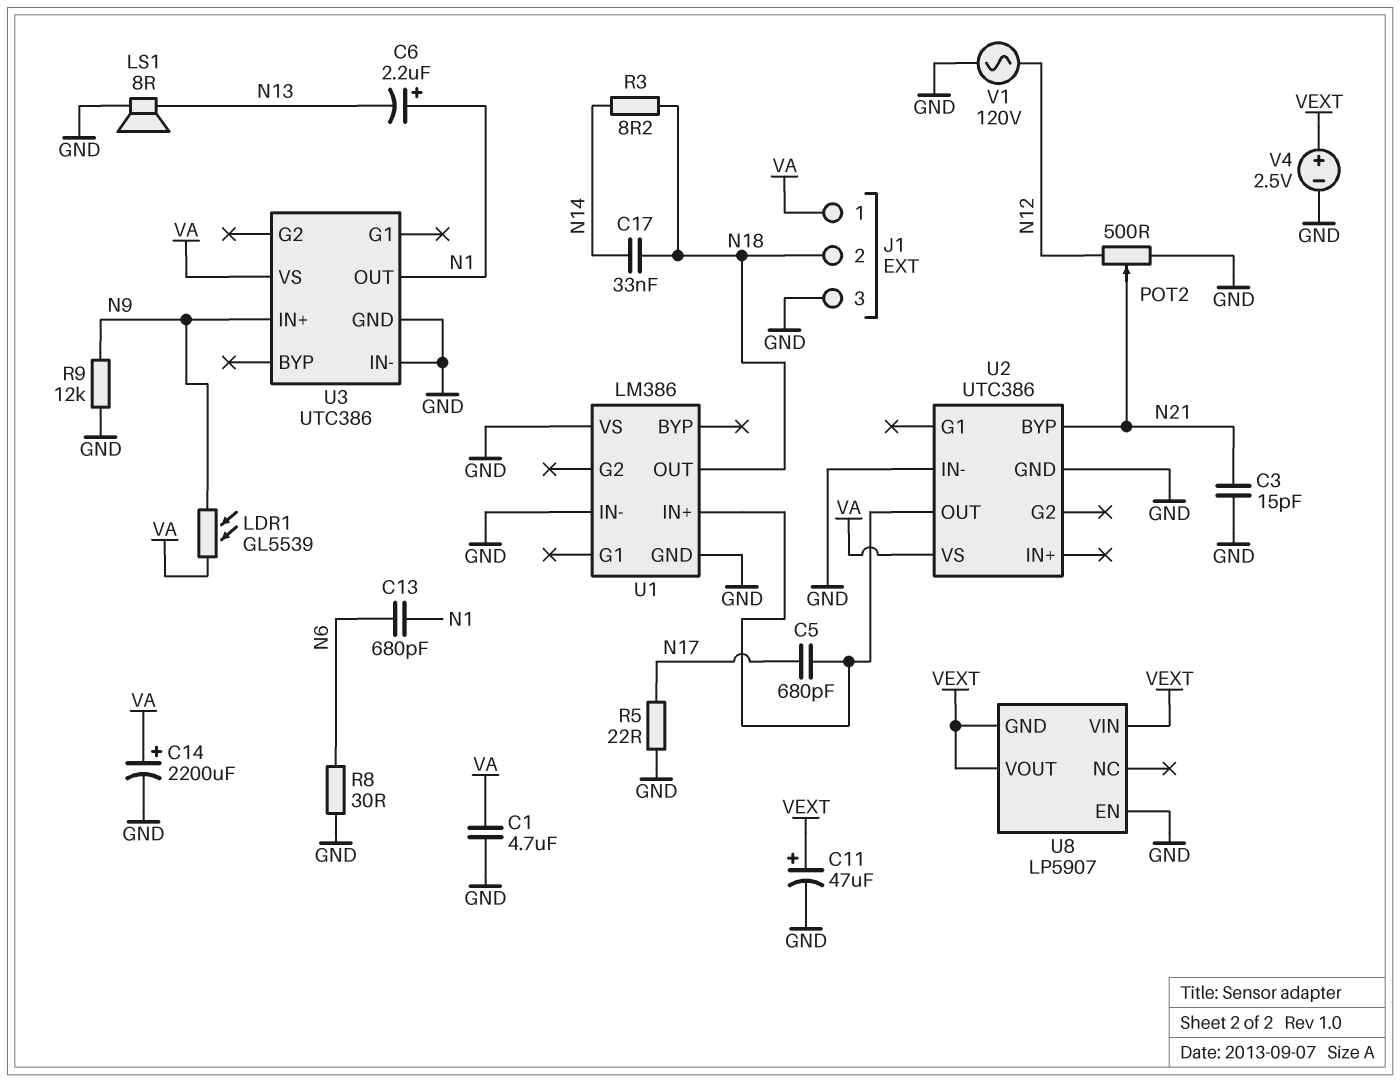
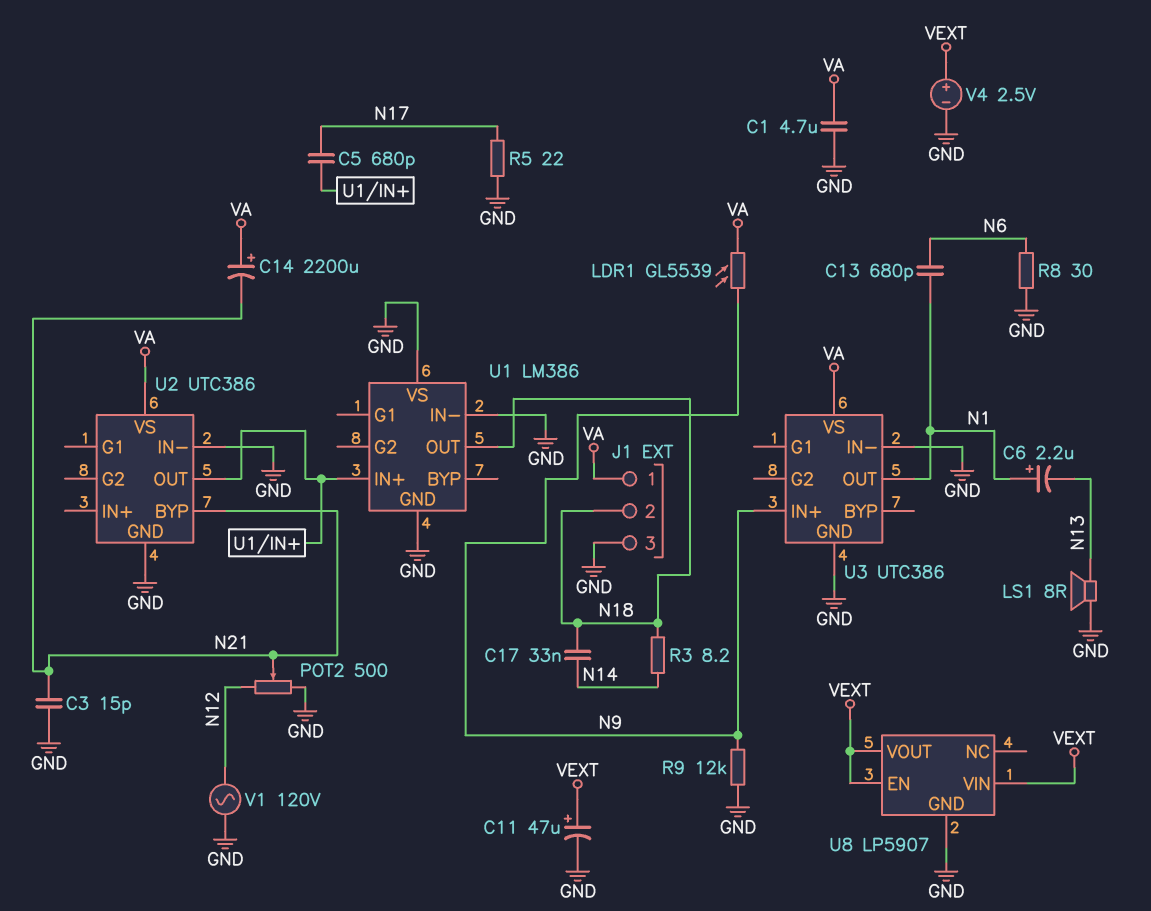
C14: 2200uF (plus VA, minus GND) -> 2200uF (plus VA, minus N21)
U8 pin EN: GND -> VEXT
U8 pin GND: VEXT -> GND

